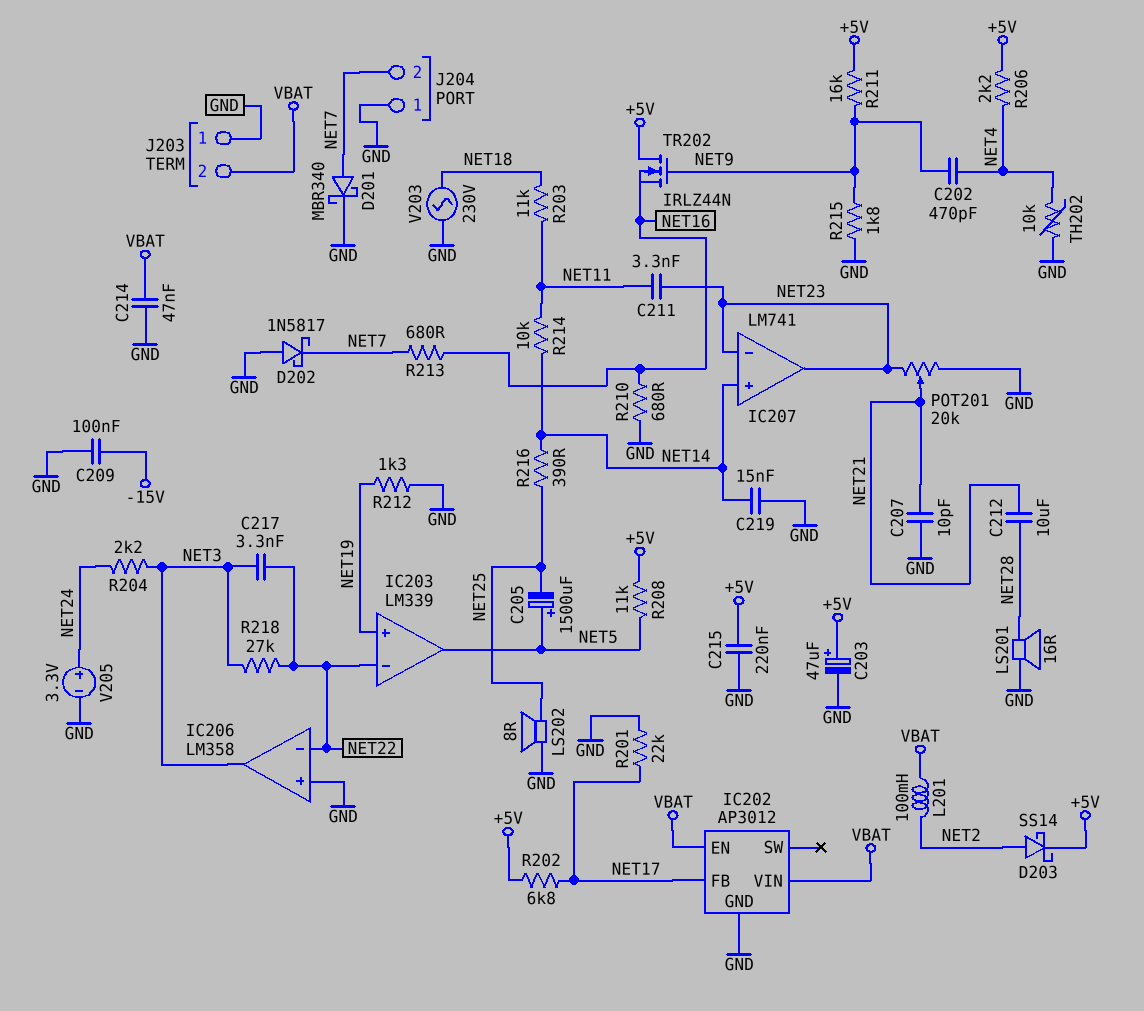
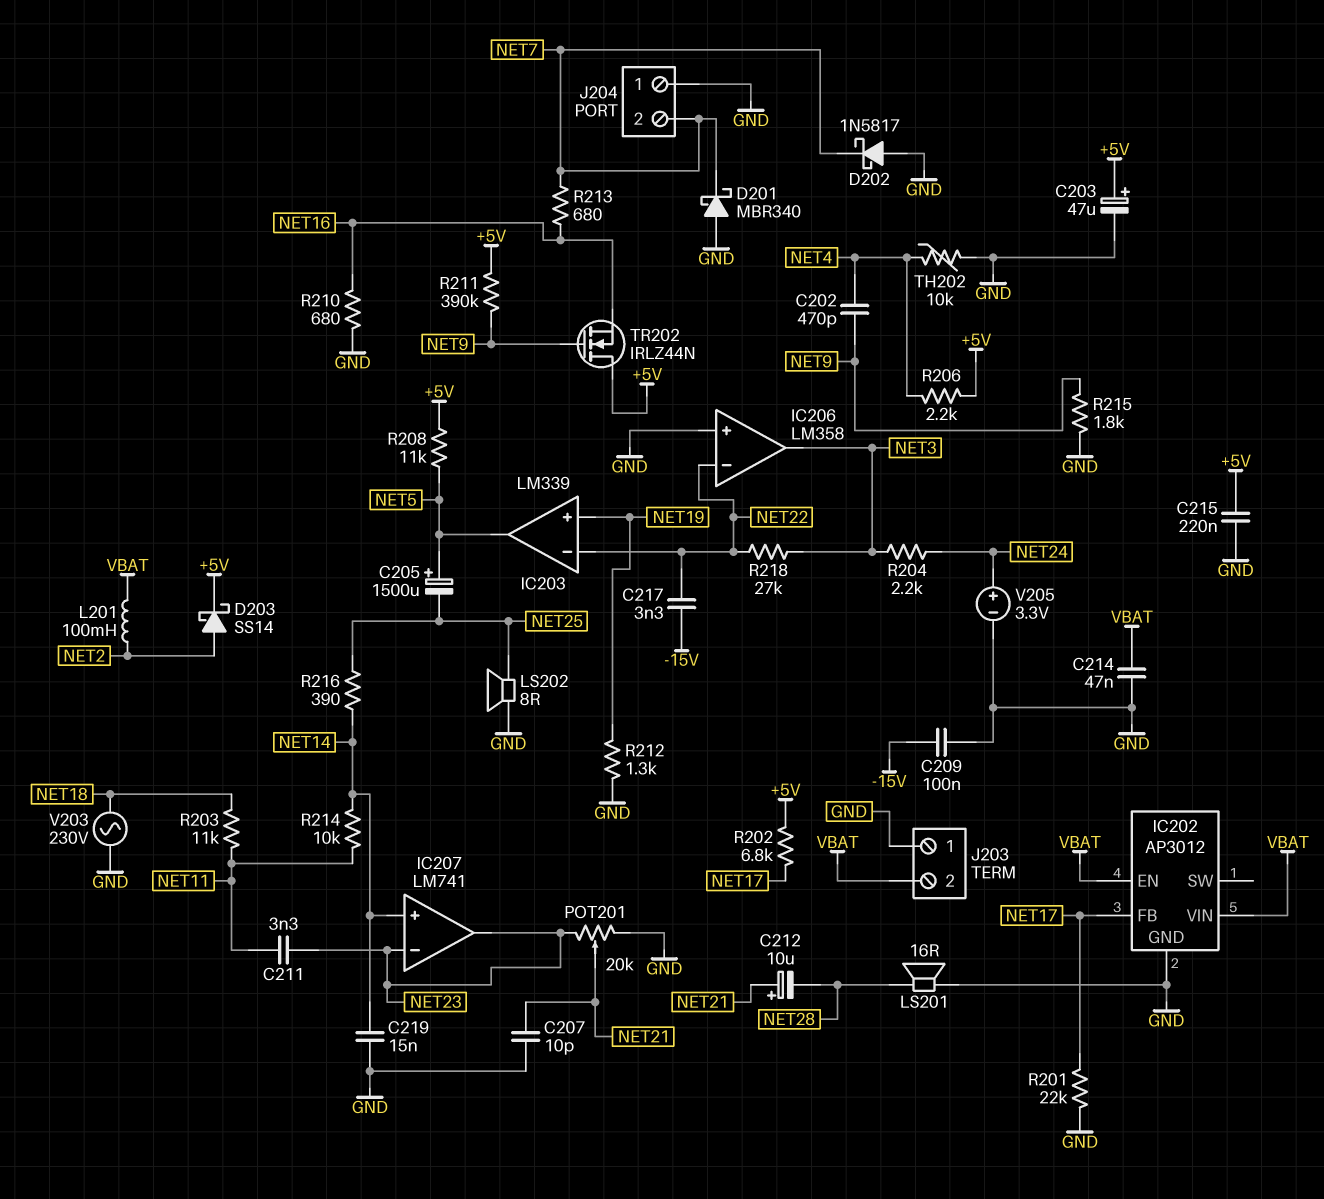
C212: 10uF (NET21, NET28) -> 10uF (plus NET21, minus NET28)
C217: 3.3nF (NET3, NET22) -> 3.3nF (-15V, NET22)
D201: schottky MBR340 (A NET7, K GND) -> schottky MBR340 (A GND, K NET7)
R211: 16k (+5V, NET9) -> 390k (+5V, NET9)

